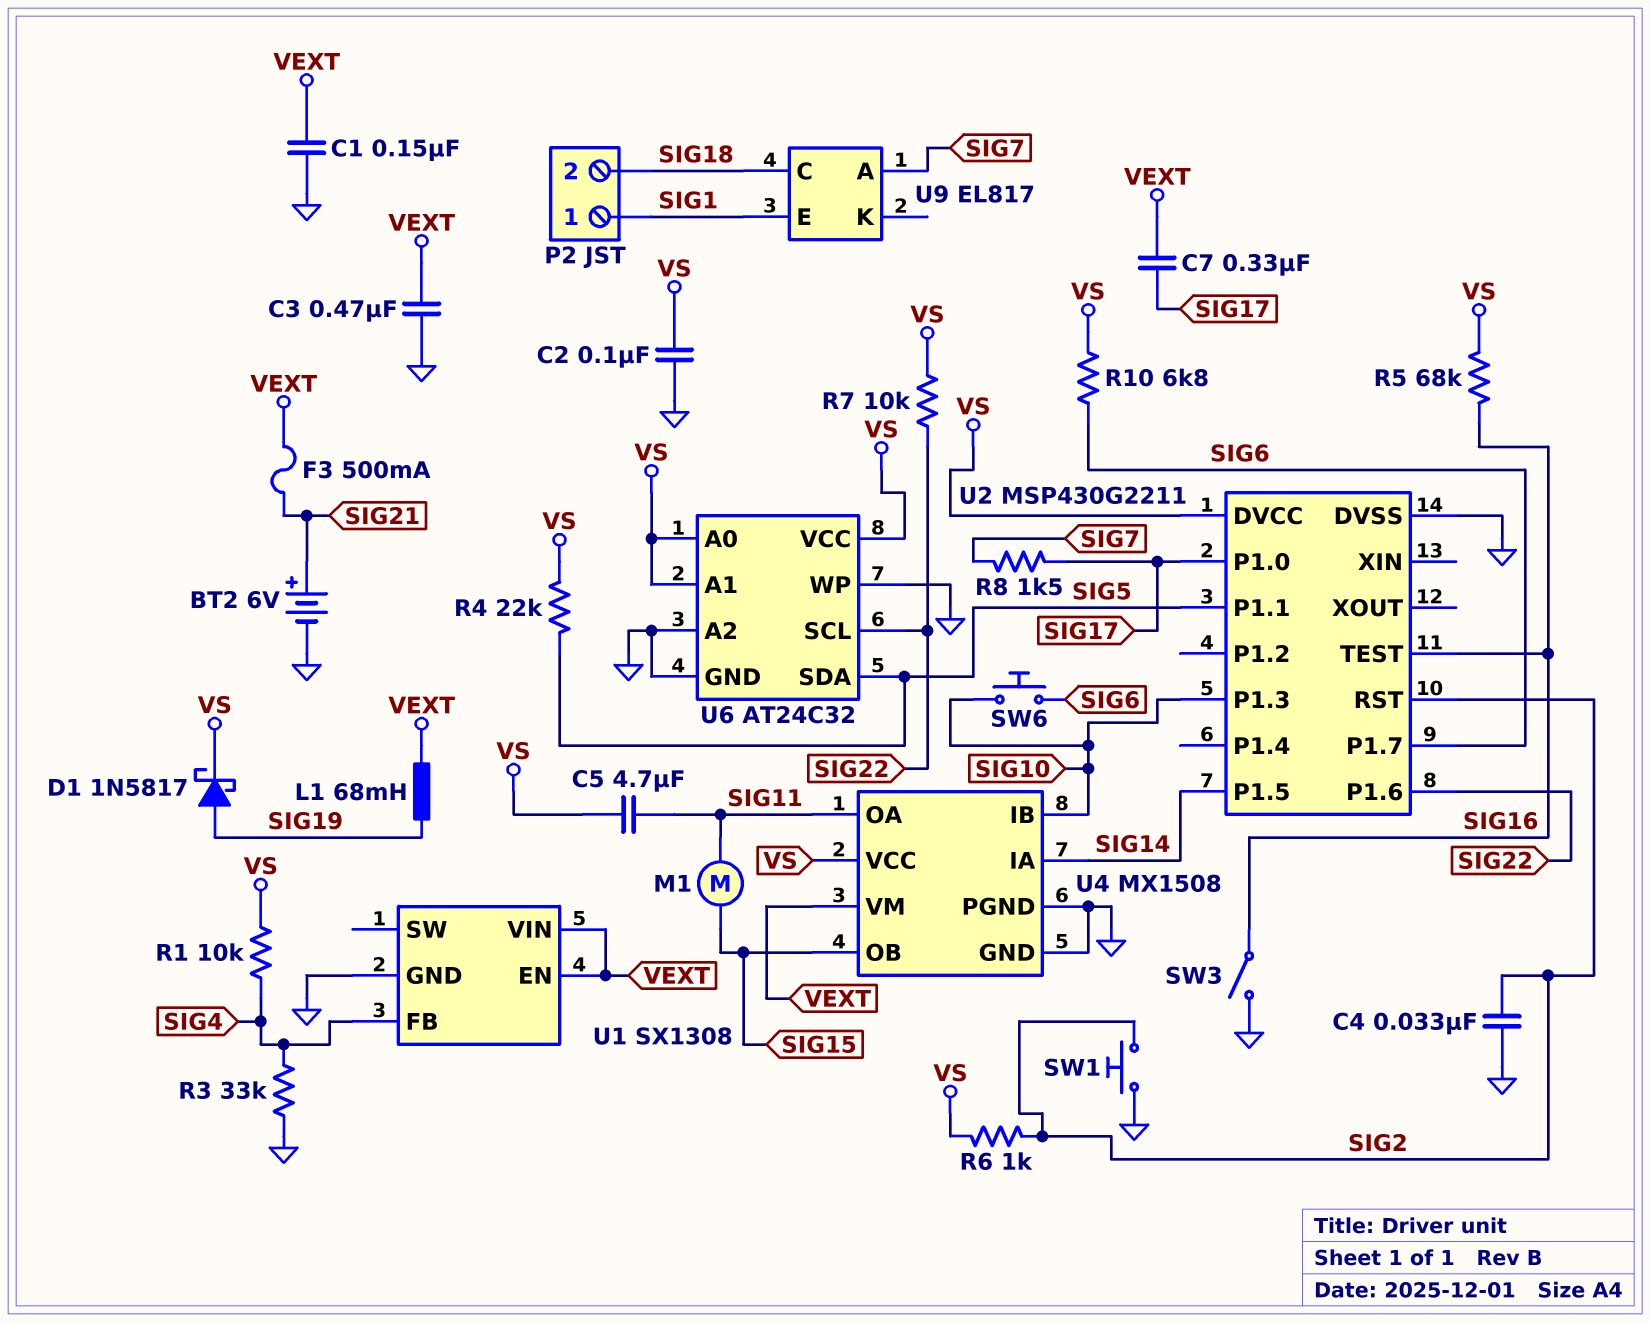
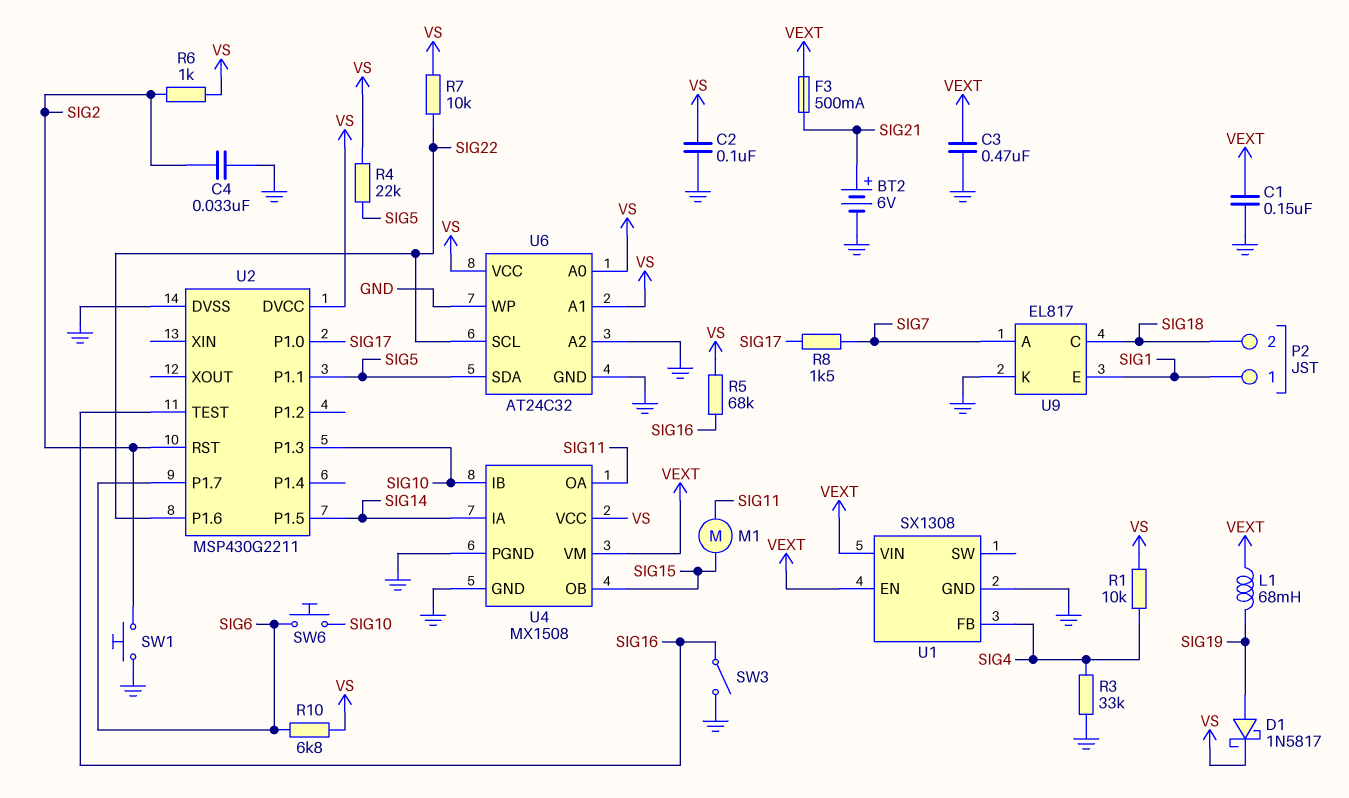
C5: 4.7uF (SIG11, VS) -> none
C7: 330nF (SIG17, VEXT) -> none
U9 pin K: none -> GND

